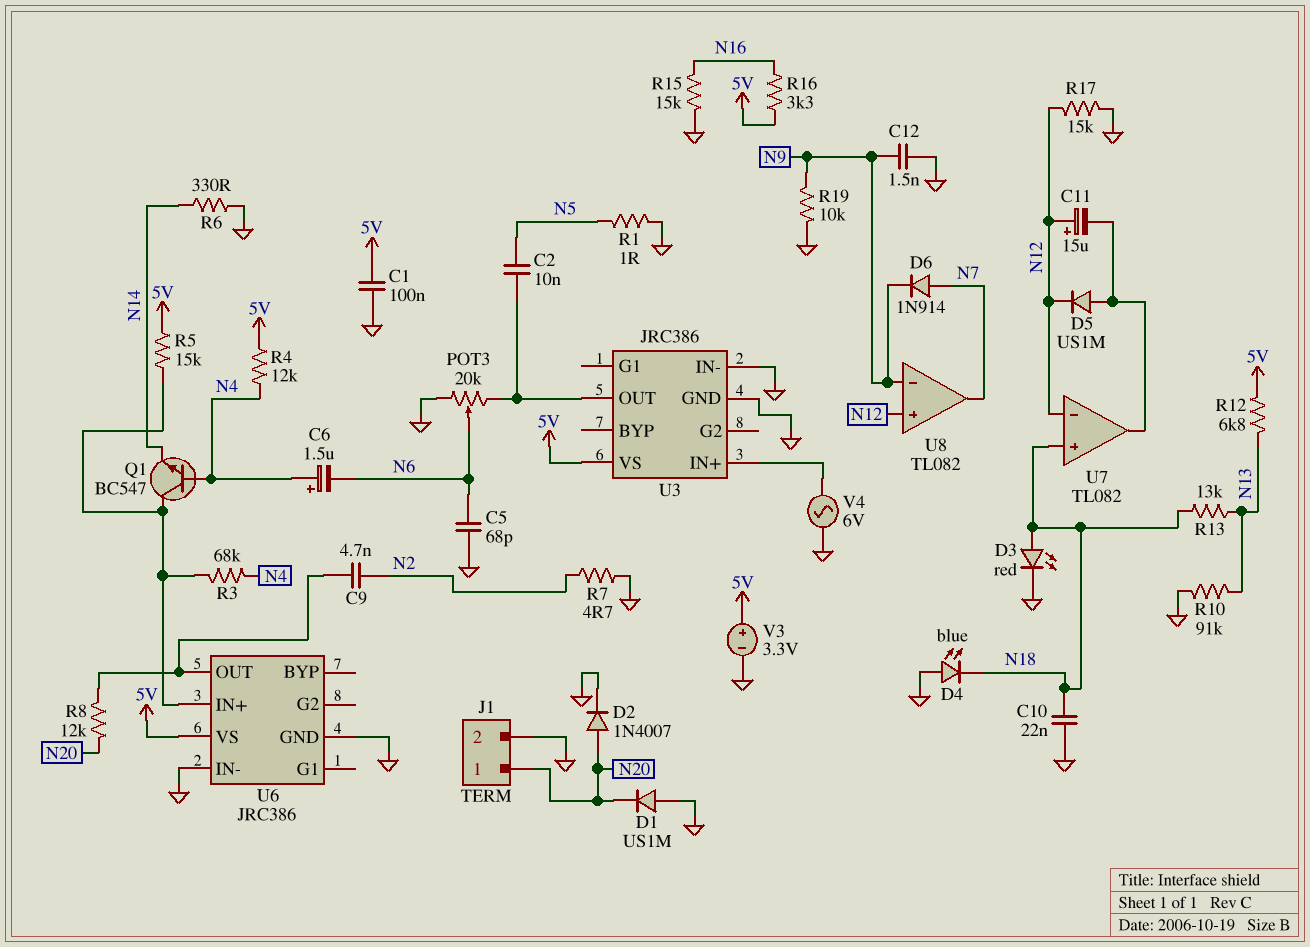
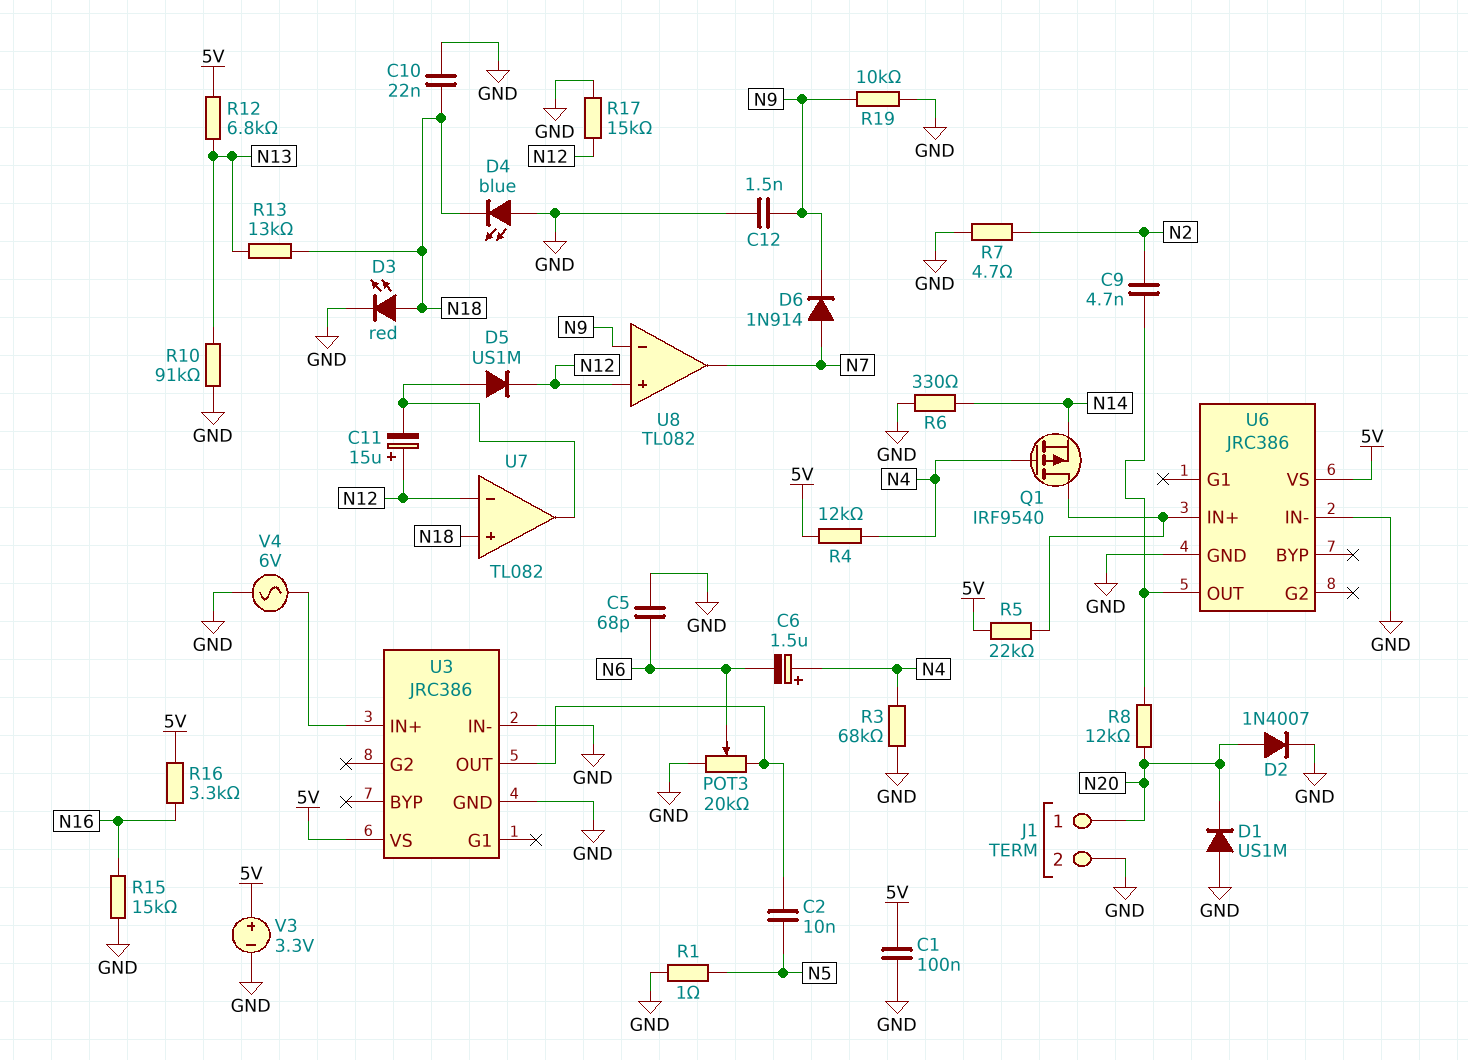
Q1: NPN BC547 (B N4, C U6/IN+, E N14) -> PMOS IRF9540 (G N4, D U6/IN+, S N14)
R3: 68k (N4, U6/IN+) -> 68k (GND, N4)
R5: 15k (5V, U6/IN+) -> 22k (5V, U6/IN+)

